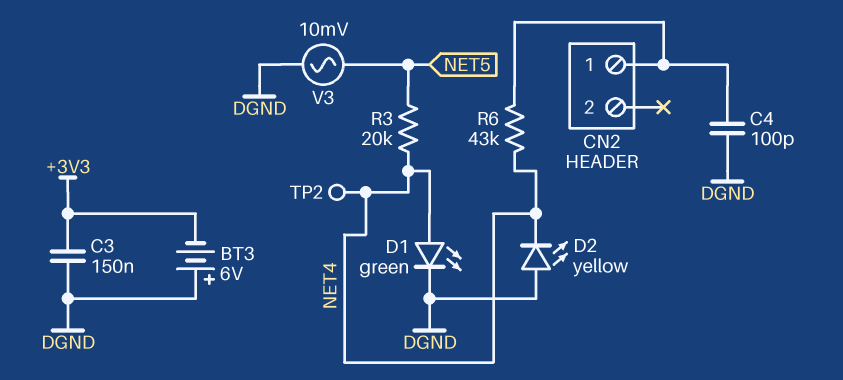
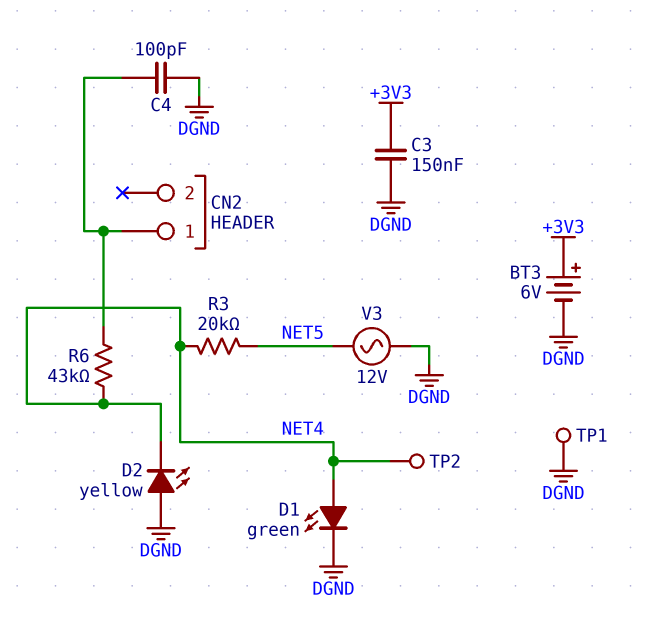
BT3: 6V (plus DGND, minus +3V3) -> 6V (plus +3V3, minus DGND)
TP1: none -> test point (DGND)
V3: AC 10mV (DGND, NET5) -> AC 12V (DGND, NET5)

